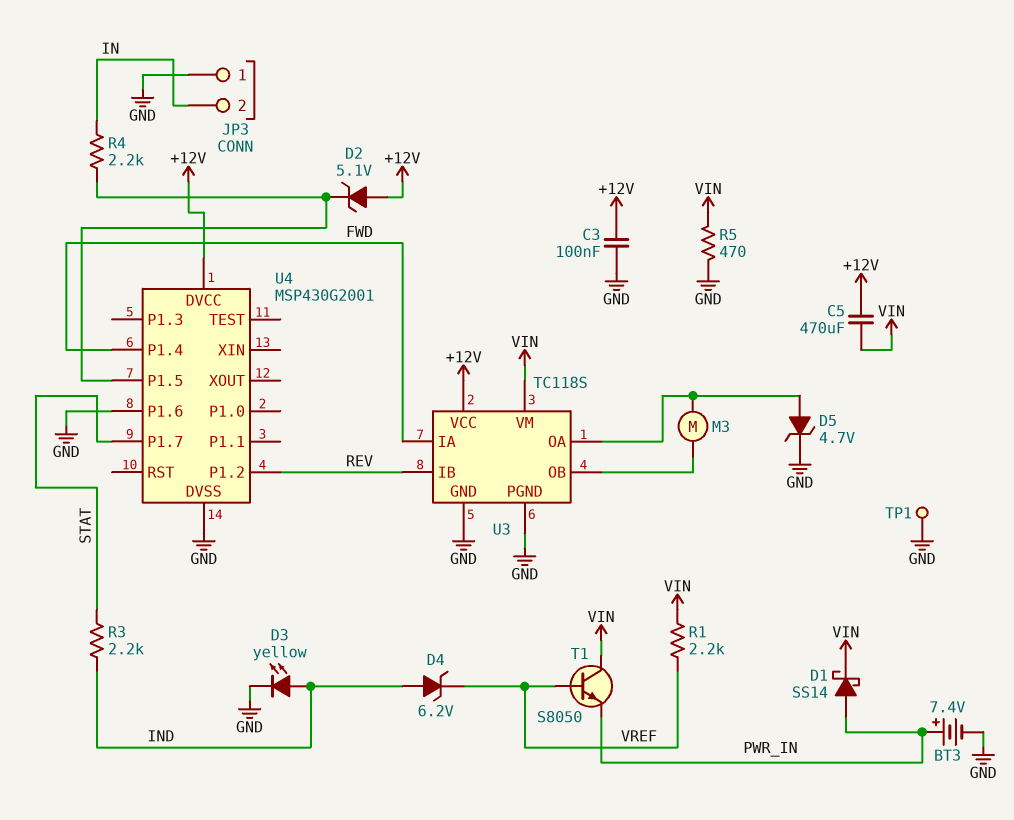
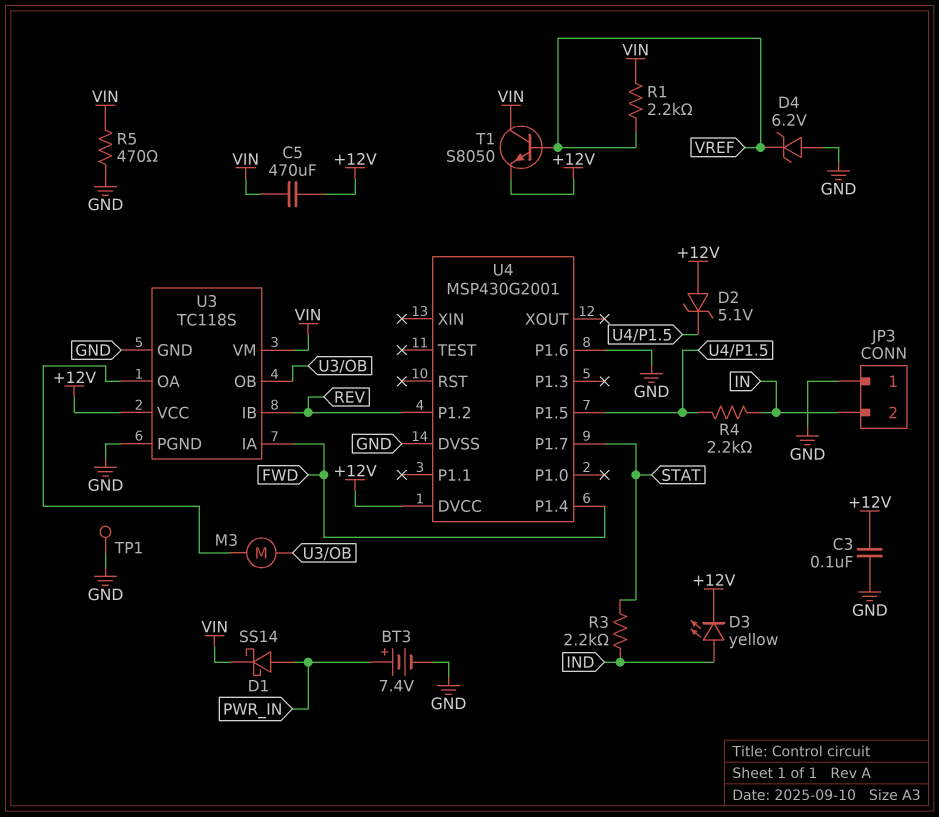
D3: LED yellow (A IND, K GND) -> LED yellow (A IND, K +12V)
D4: zener 6.2V (A IND, K VREF) -> zener 6.2V (A GND, K VREF)
D5: zener 4.7V (A U3/OA, K GND) -> none
T1: NPN S8050 (B VREF, C VIN, E PWR_IN) -> NPN S8050 (B VREF, C VIN, E +12V)

